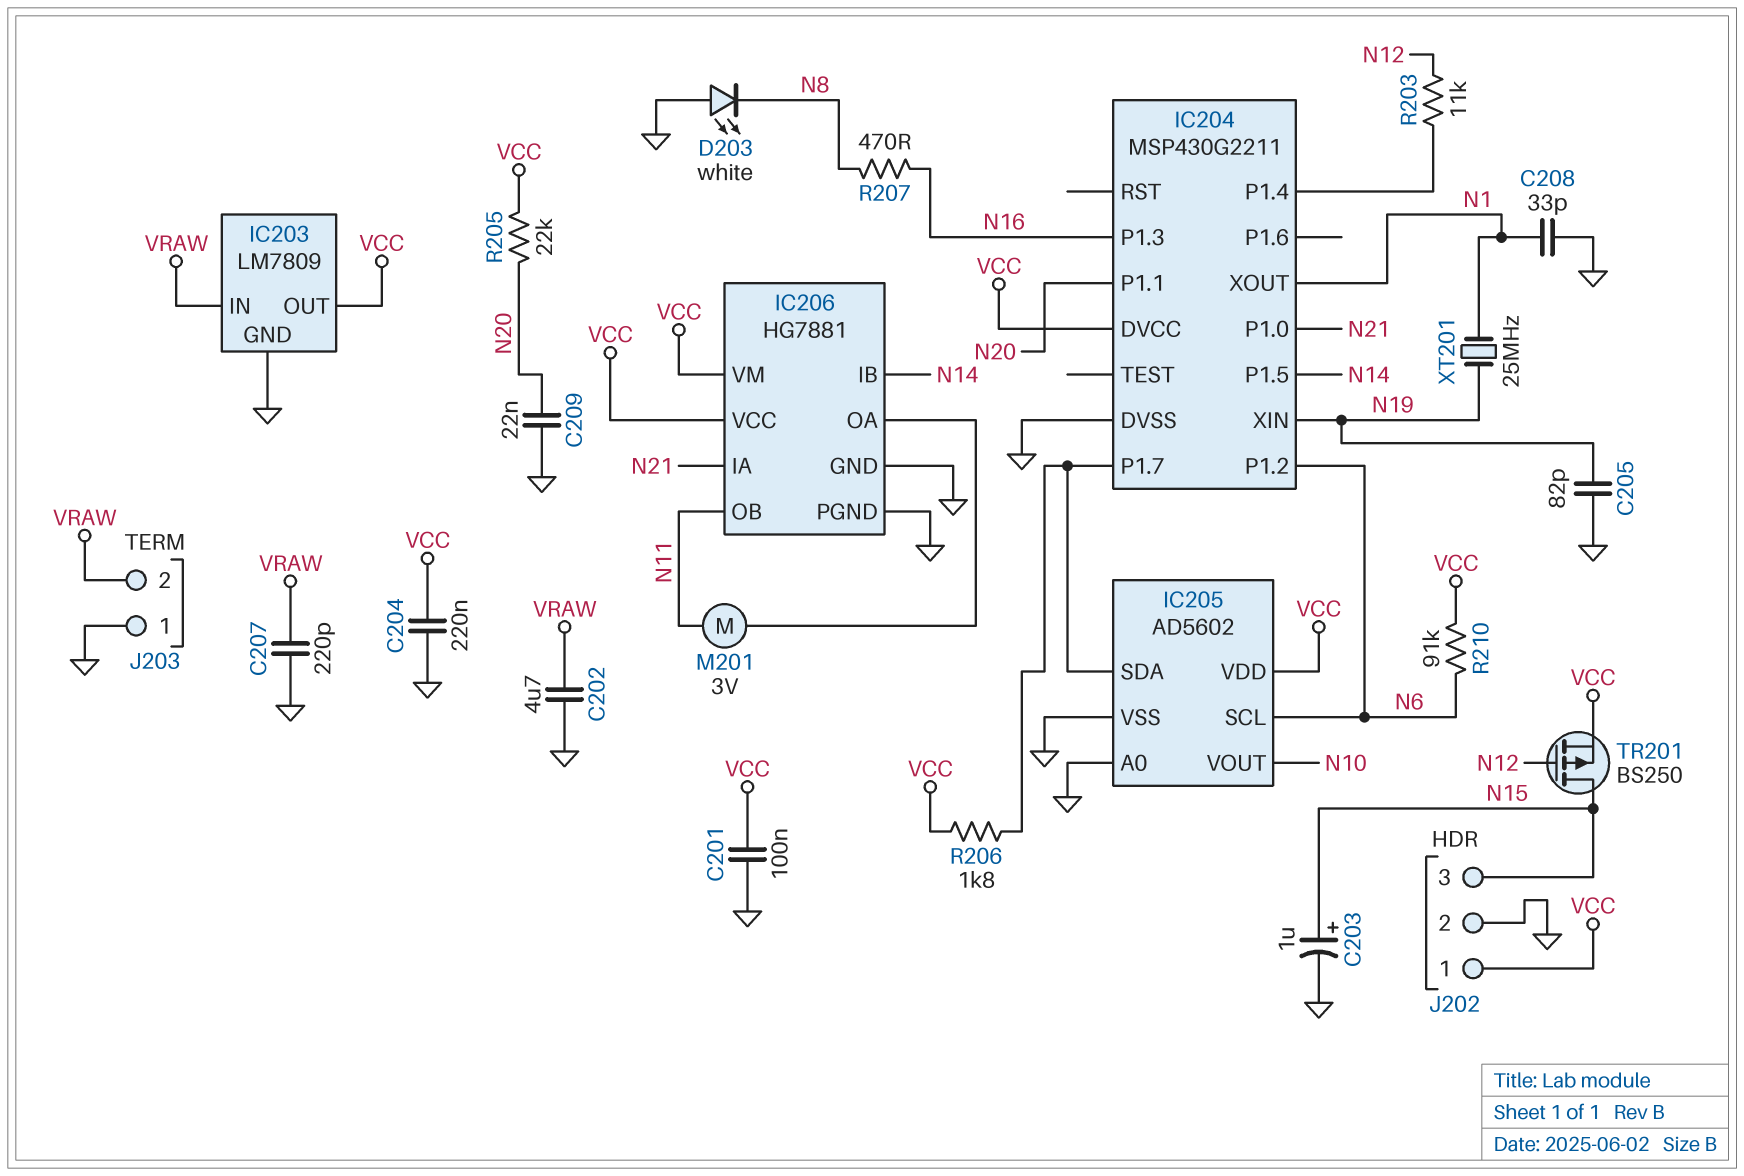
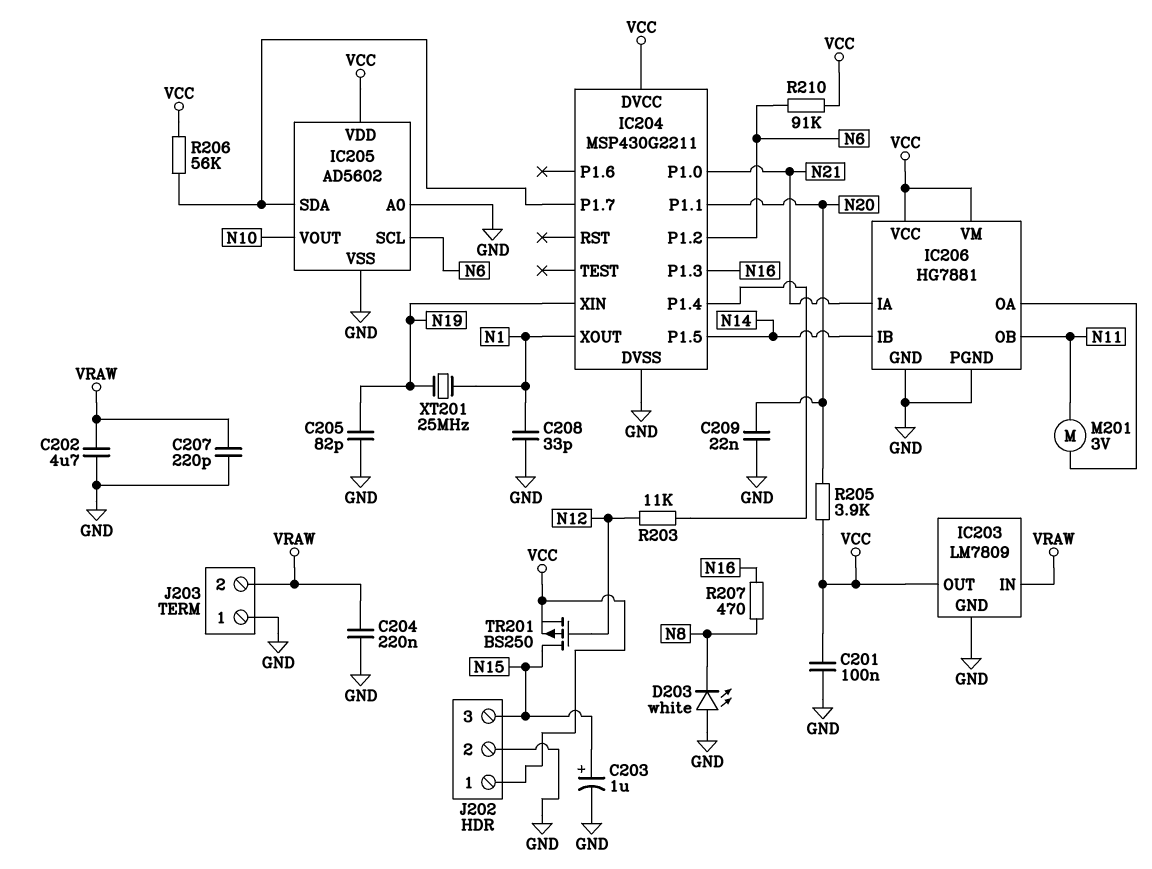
C204: 220nF (GND, VCC) -> 220nF (GND, VRAW)
R205: 22k (N20, VCC) -> 3.9k (N20, VCC)
R206: 1.8k (IC204/P1.7, VCC) -> 56k (IC204/P1.7, VCC)

